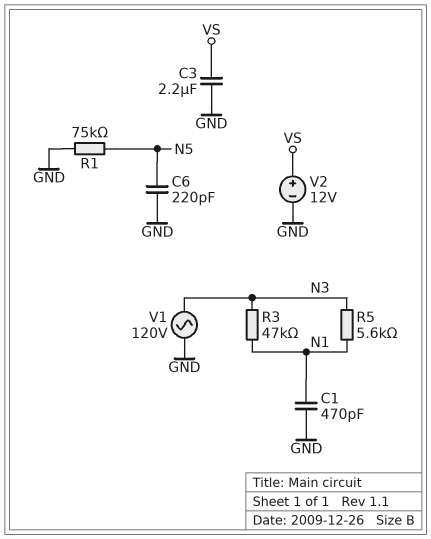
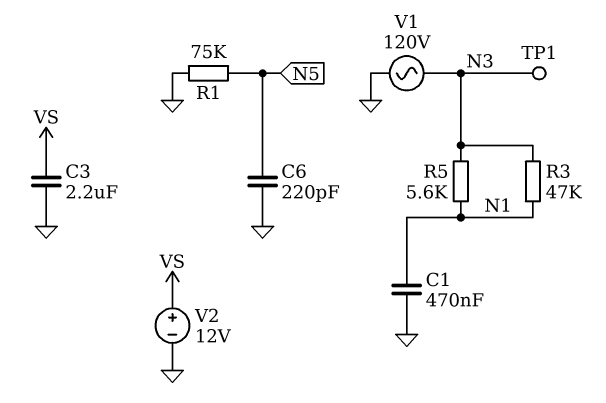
C1: 470pF (GND, N1) -> 470nF (GND, N1)
TP1: none -> test point (N3)

